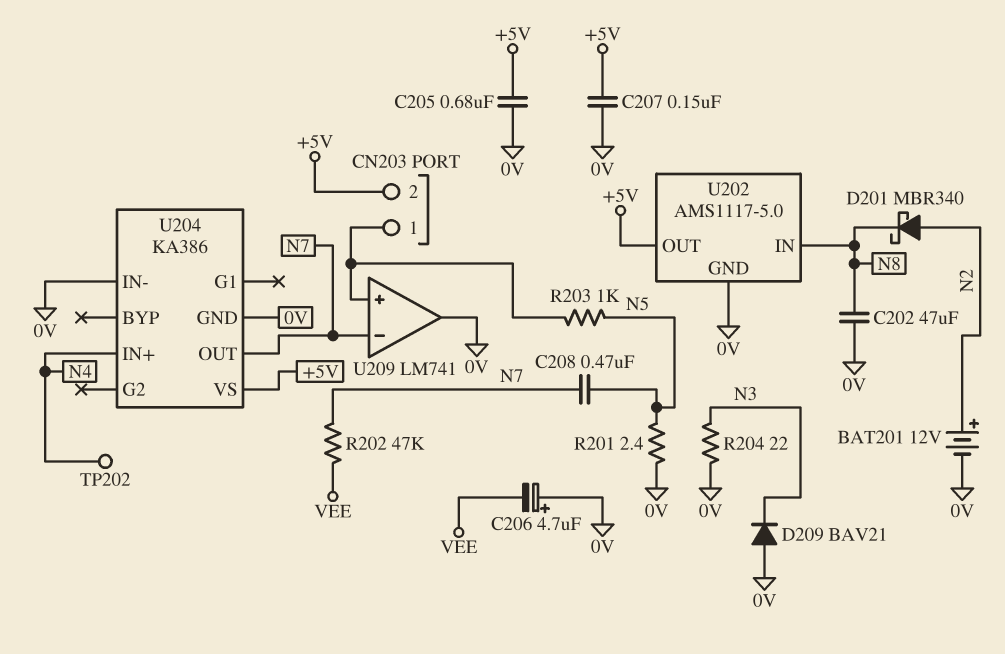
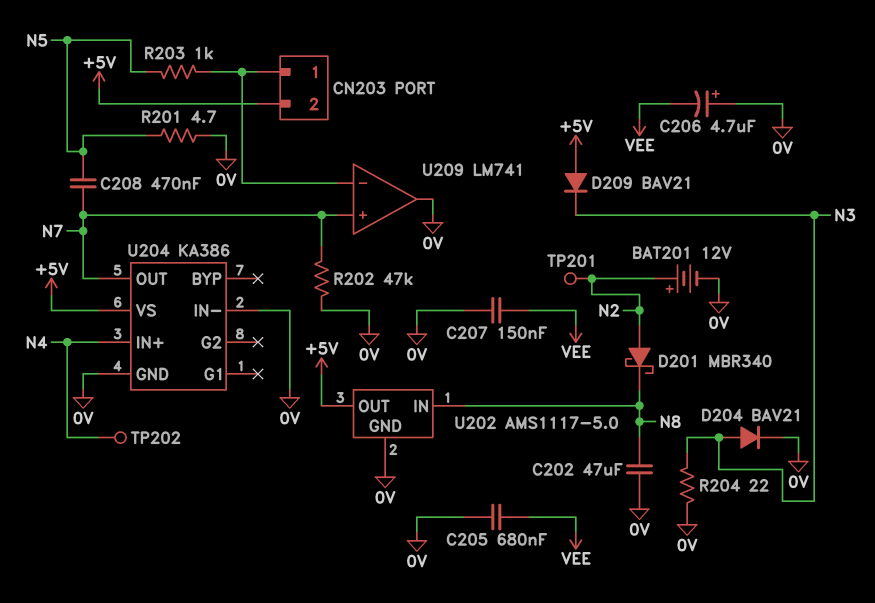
C205: 680nF (+5V, 0V) -> 680nF (0V, VEE)
C207: 150nF (+5V, 0V) -> 150nF (0V, VEE)
D204: none -> diode BAV21 (A N3, K 0V)
D209: diode BAV21 (A 0V, K N3) -> diode BAV21 (A +5V, K N3)
R201: 2.4 (0V, N5) -> 4.7 (0V, N5)
R202: 47k (N7, VEE) -> 47k (0V, N7)
TP201: none -> test point (N2)
U209 pin in+: CN203/1 -> N7
U209 pin in-: N7 -> CN203/1

